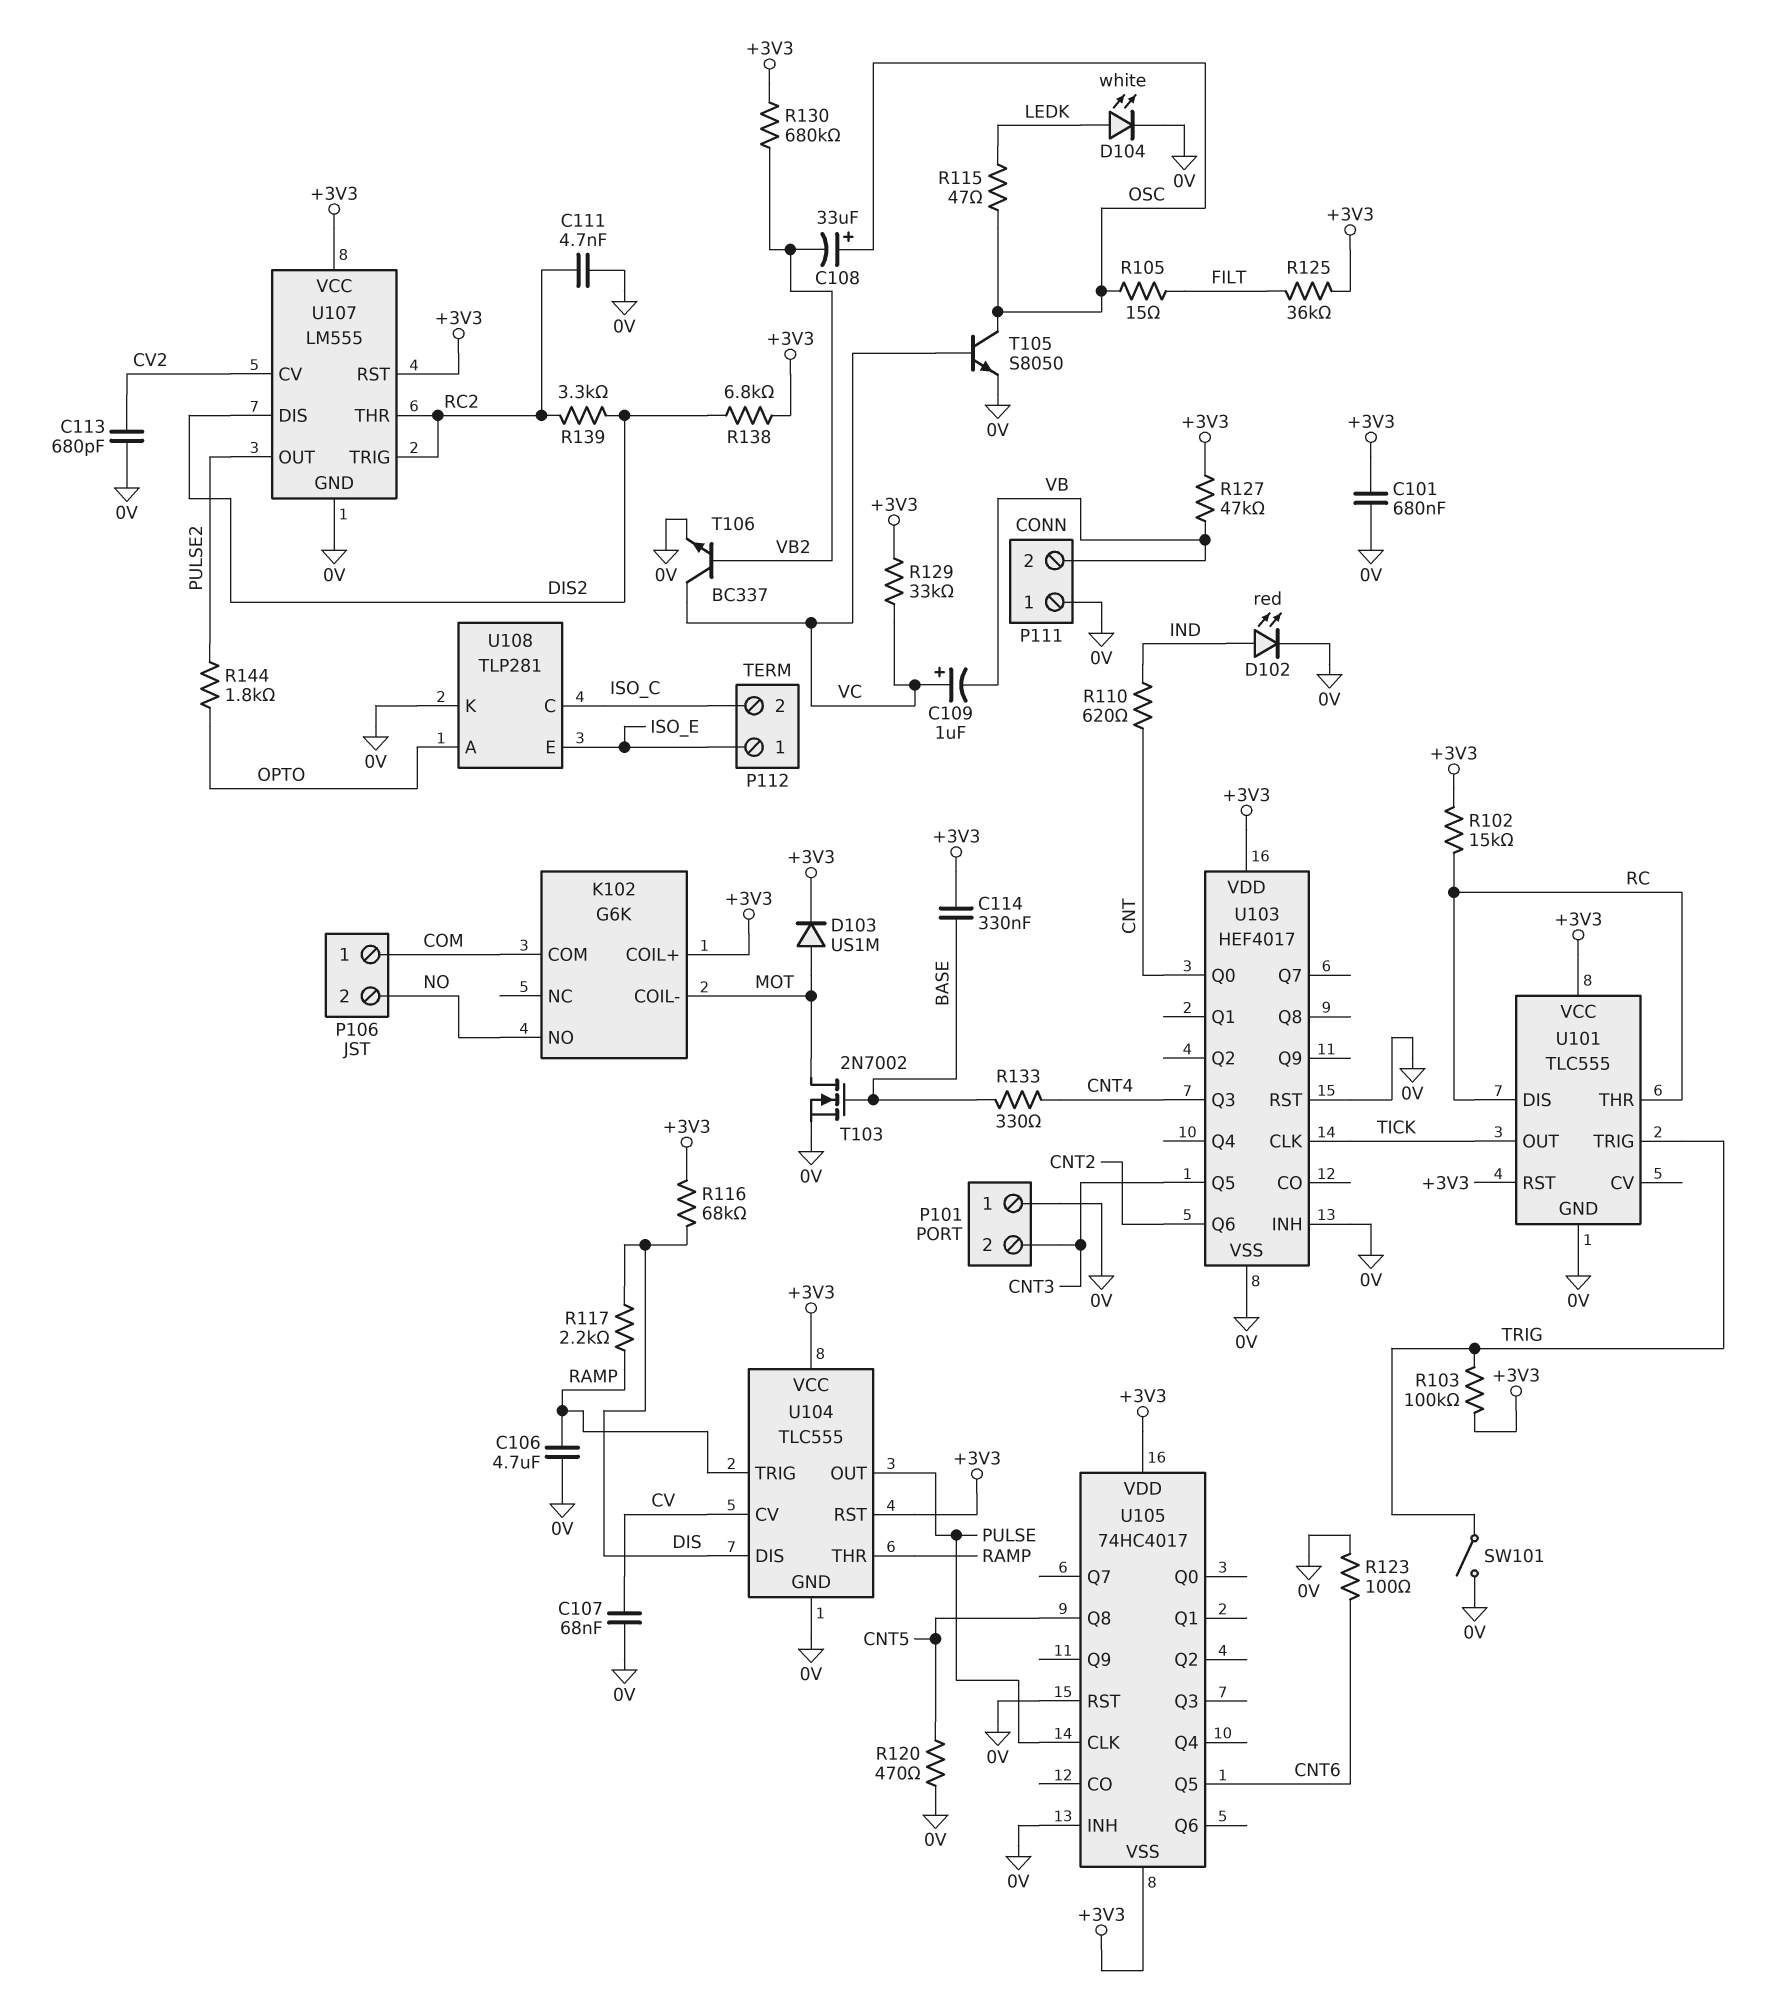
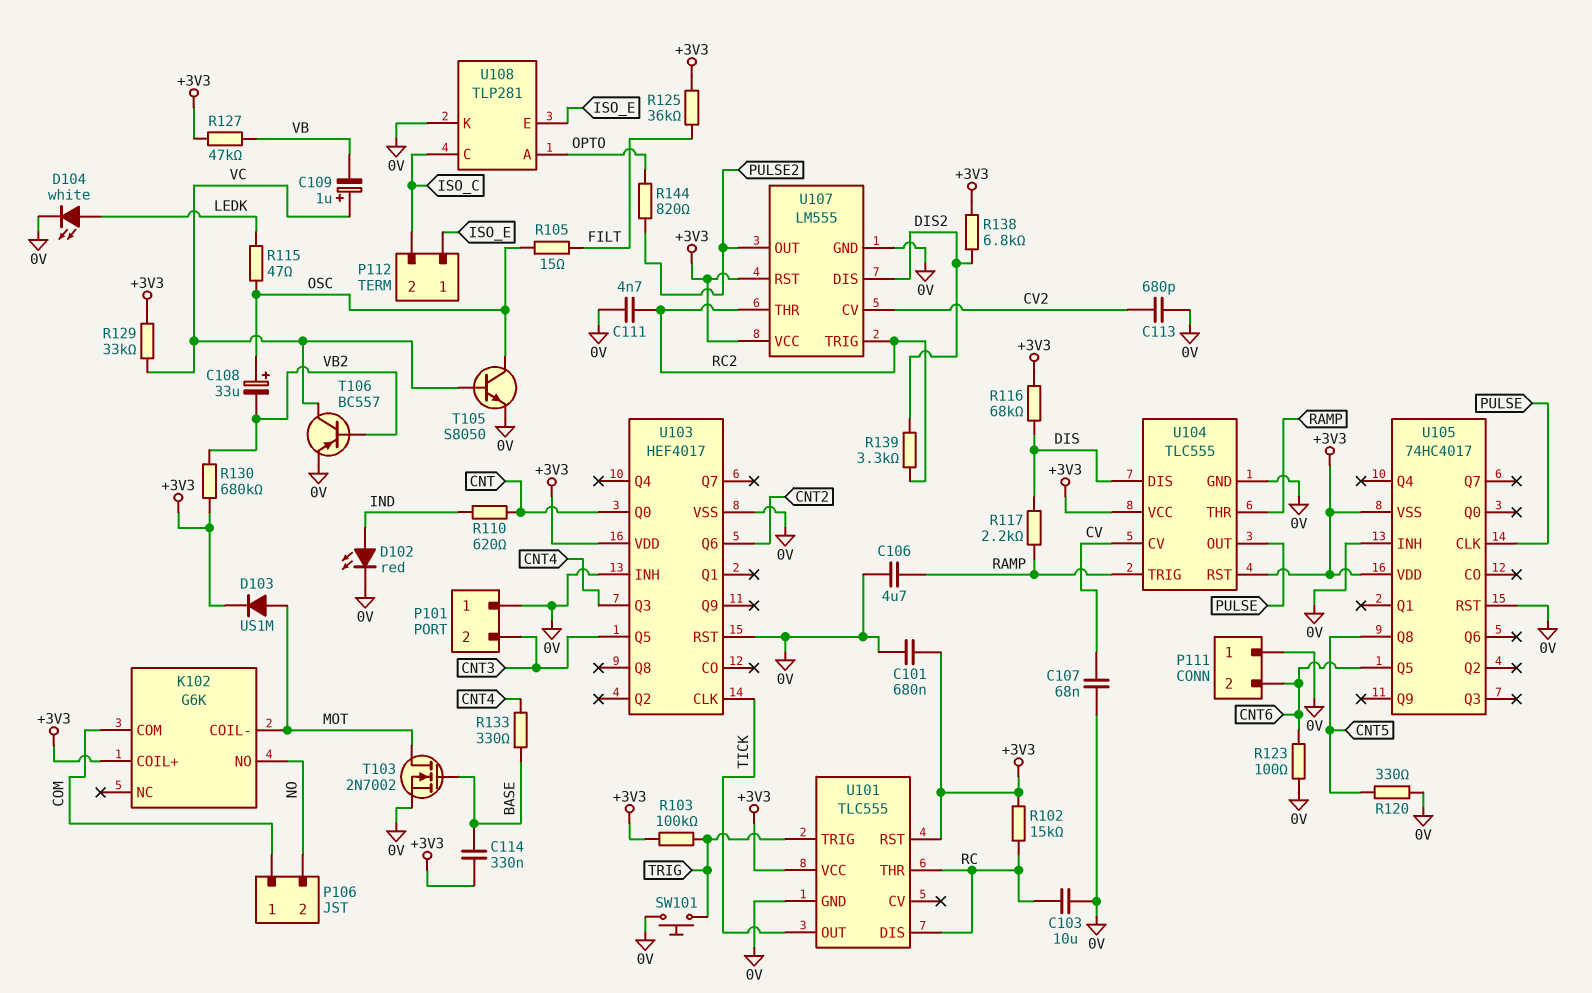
C103: none -> 10uF (0V, RC)
P111 pin 2: VB -> CNT6
R120: 470 (0V, CNT5) -> 330 (0V, CNT5)
R144: 1.8k (OPTO, PULSE2) -> 820 (OPTO, PULSE2)
SW101: switch (0V, TRIG) -> button (0V, TRIG)
T106: NPN BC337 (B VB2, C VC, E 0V) -> PNP BC557 (B VB2, C VC, E 0V)

